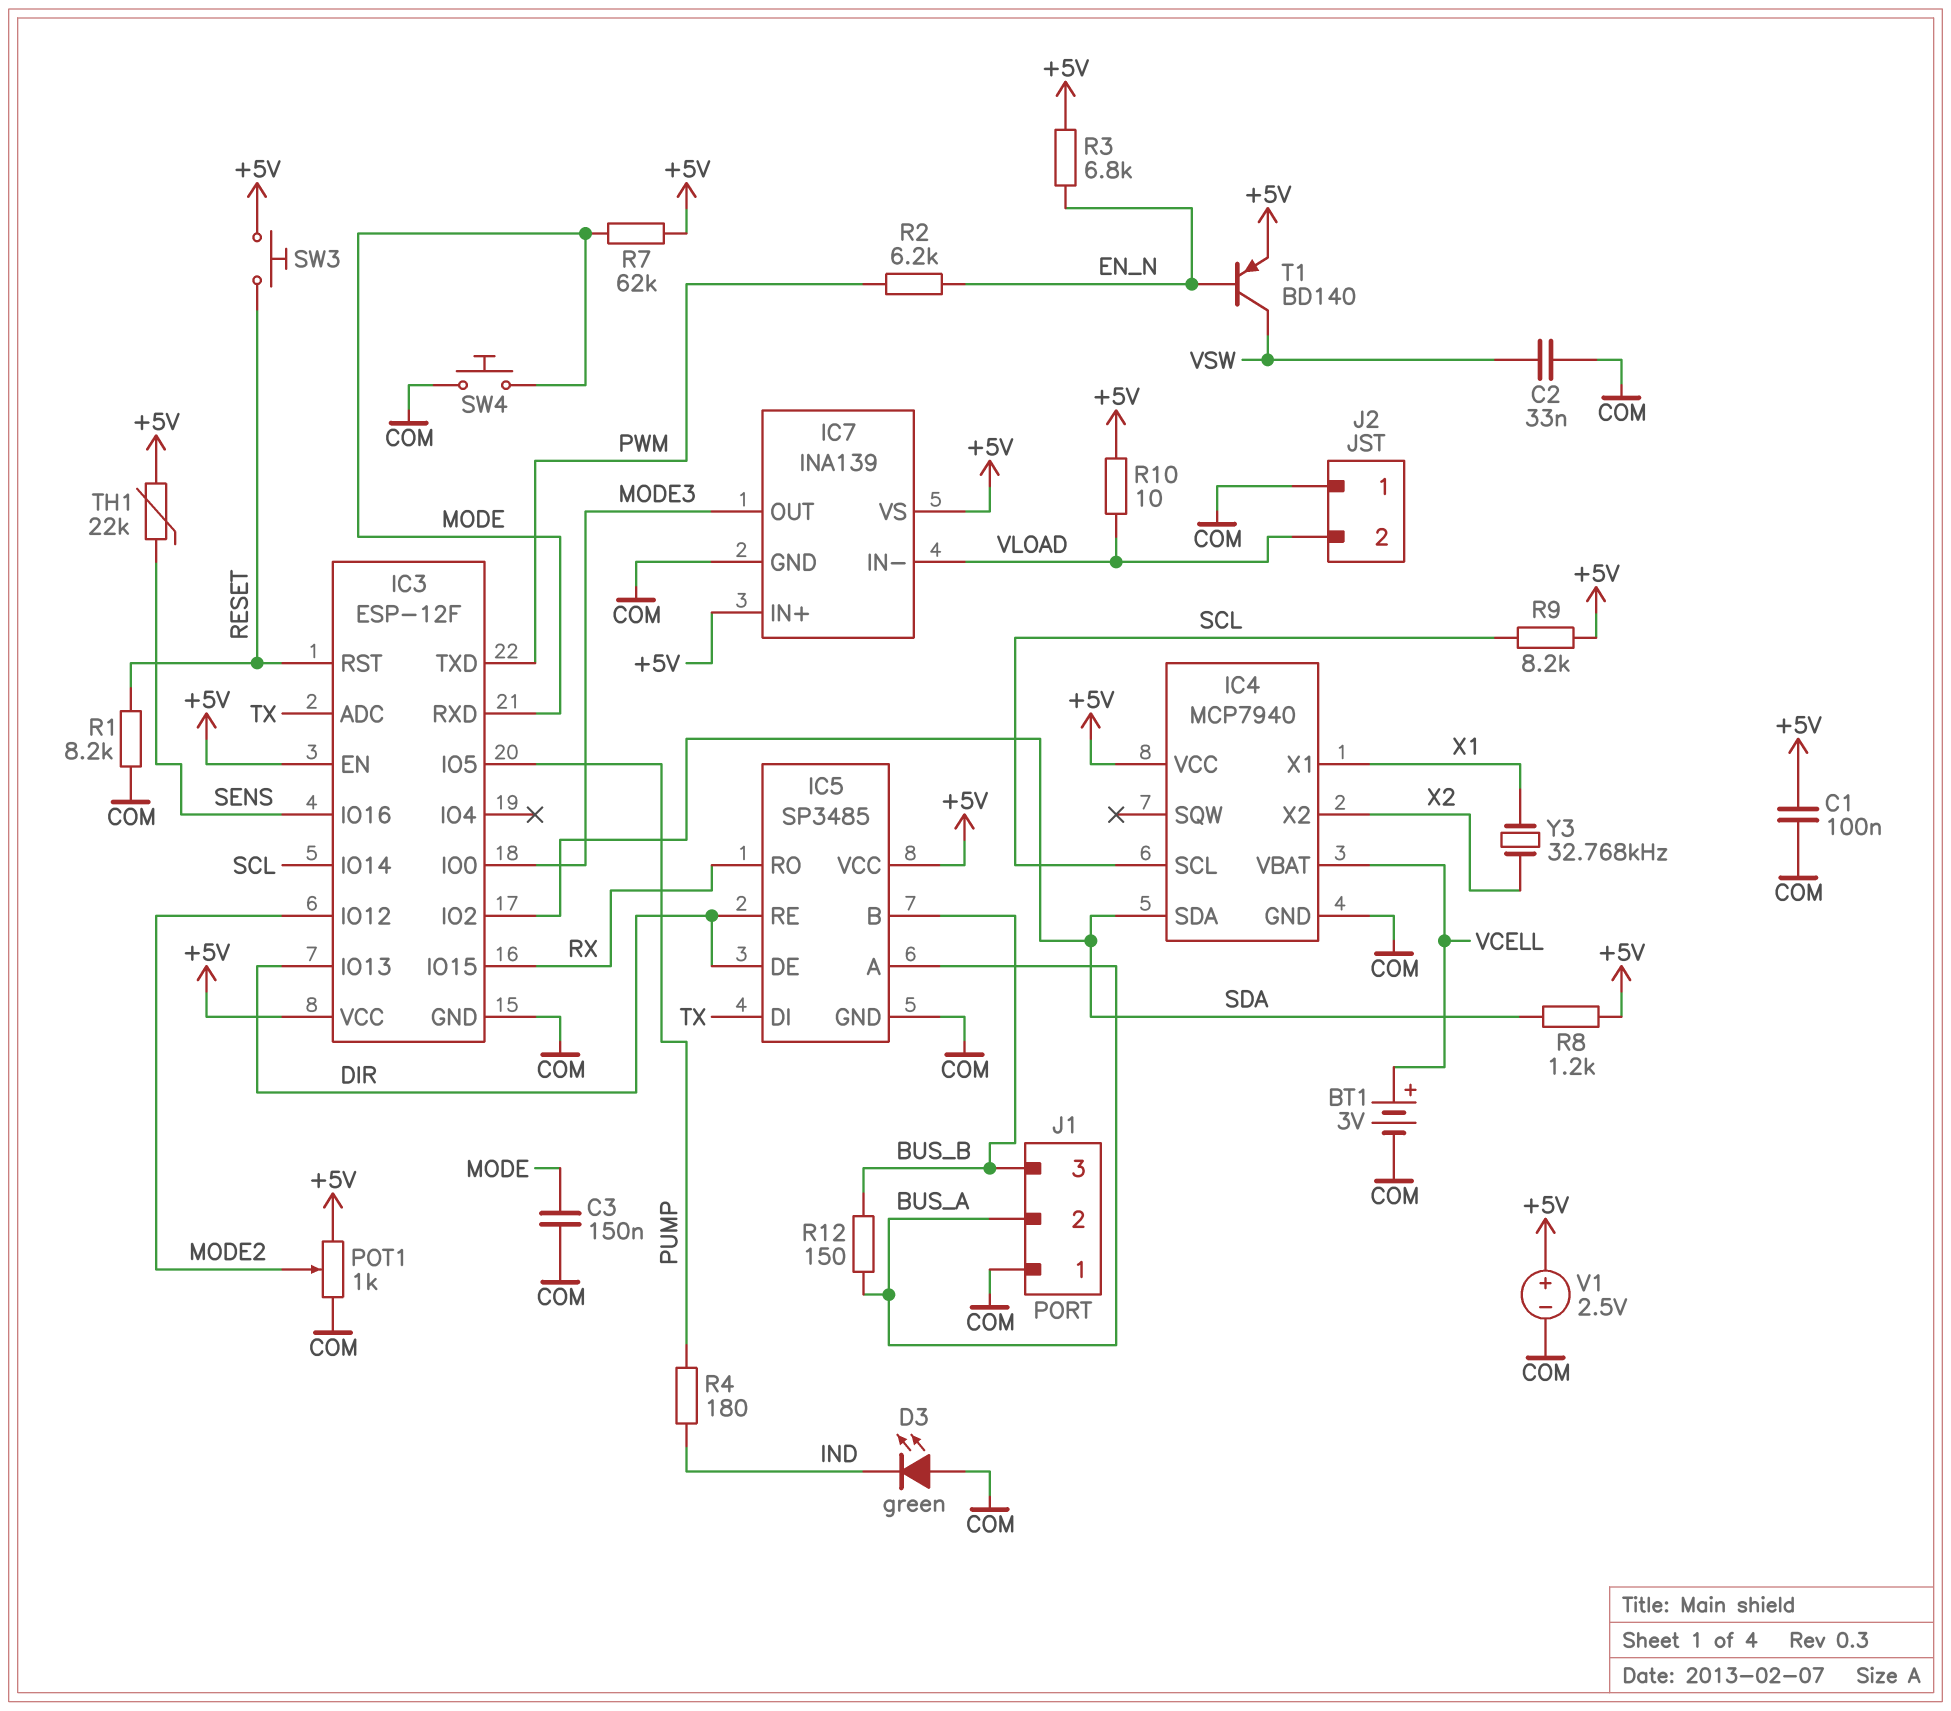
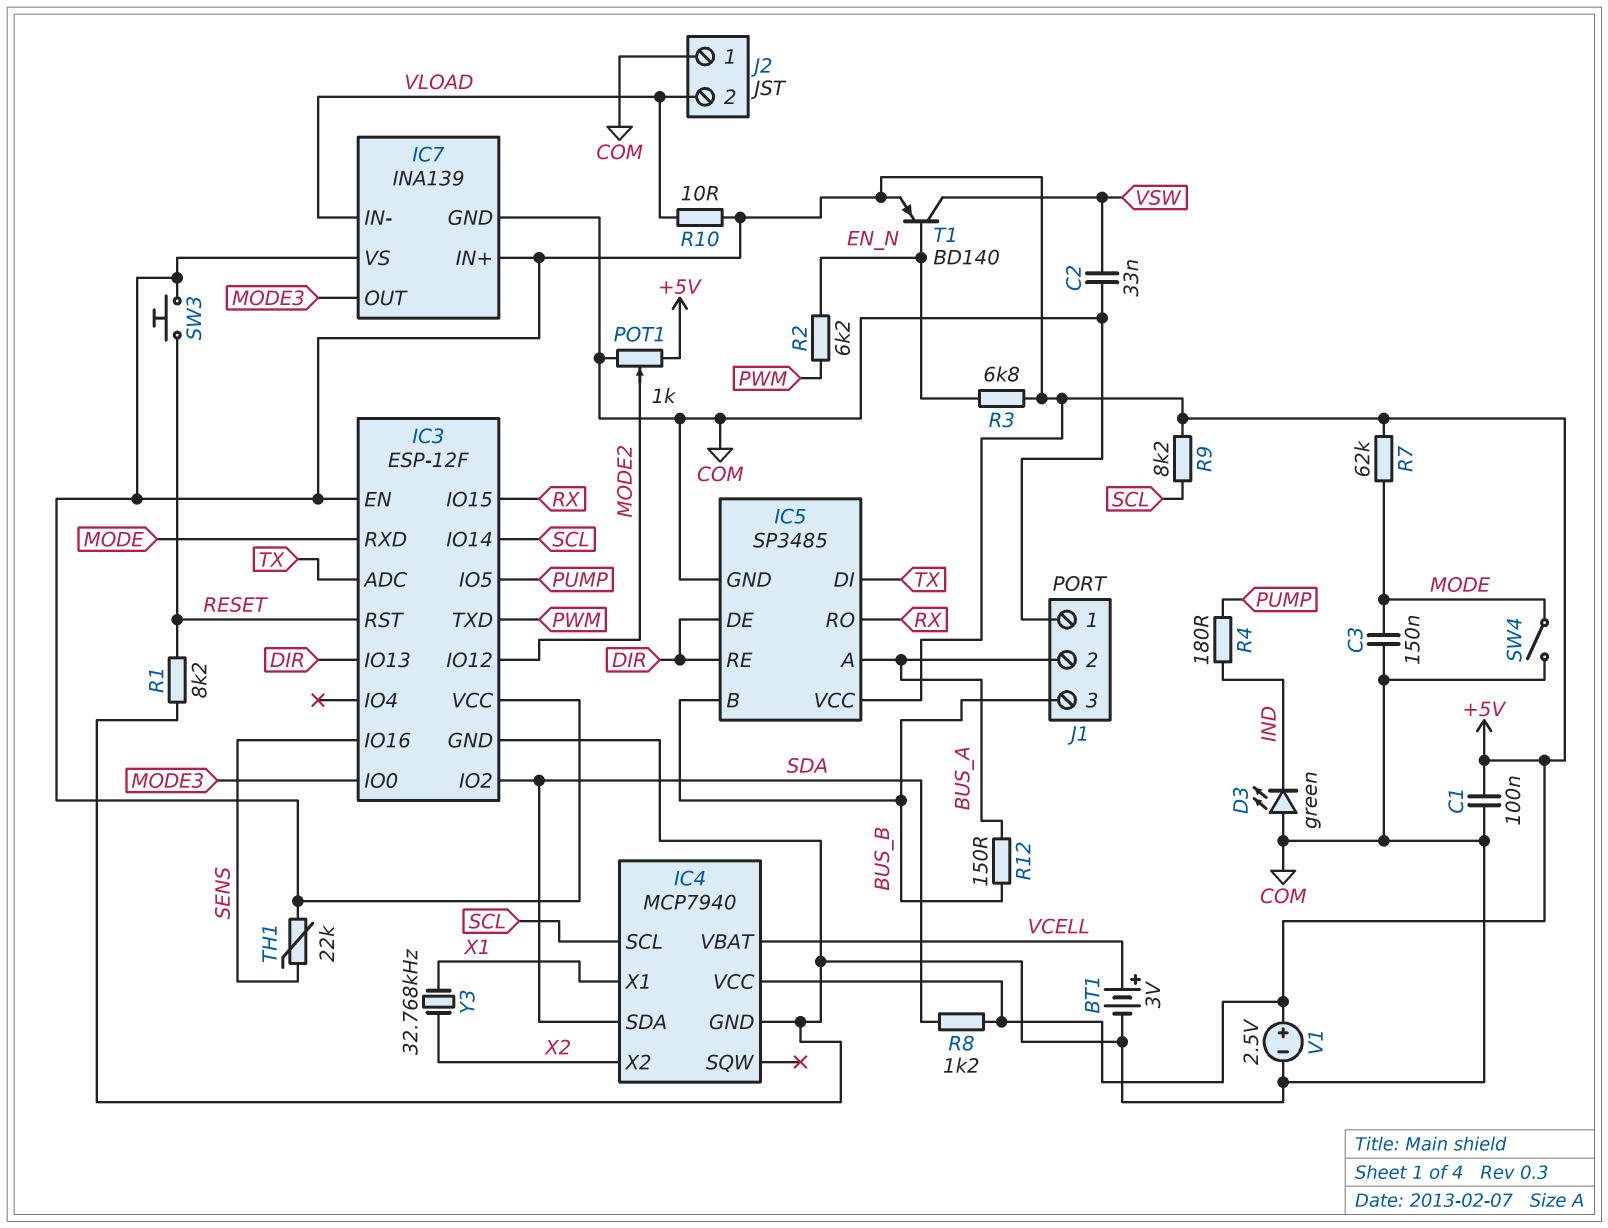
SW4: button (COM, MODE) -> switch (COM, MODE)

